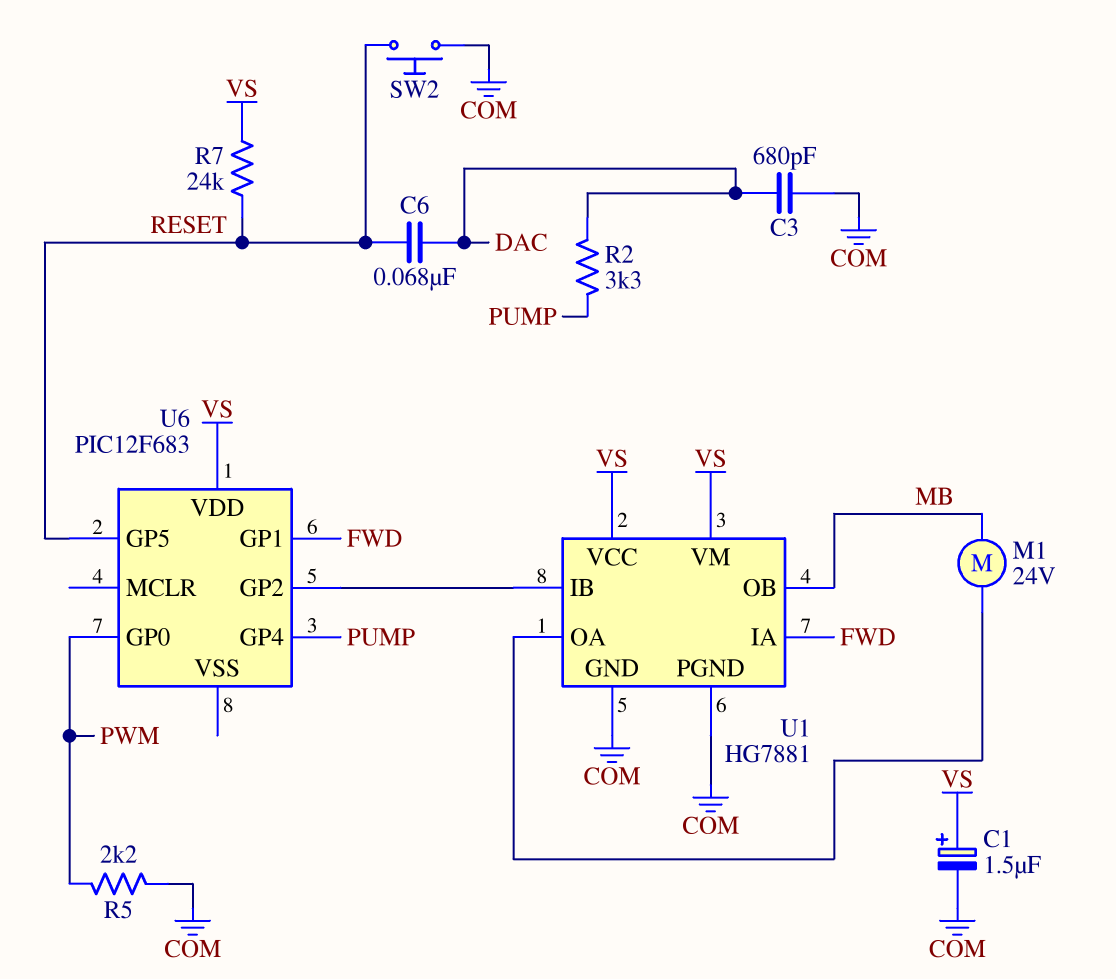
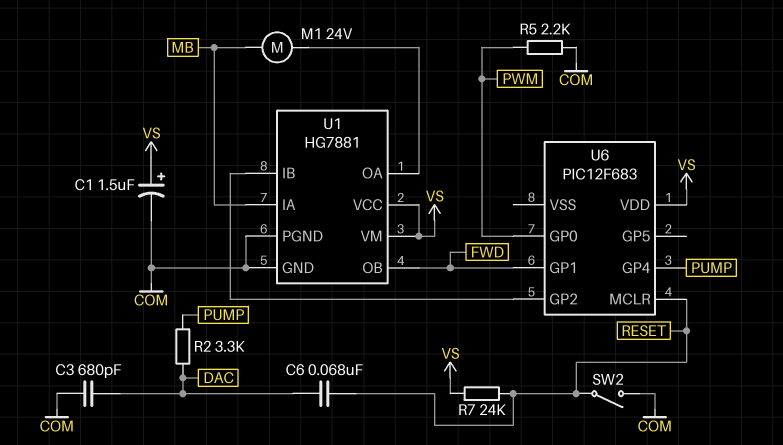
SW2: button (COM, RESET) -> switch (COM, RESET)
U1 pin IA: FWD -> MB
U1 pin OB: MB -> FWD
U6 pin GP5: RESET -> none
U6 pin MCLR: none -> RESET

